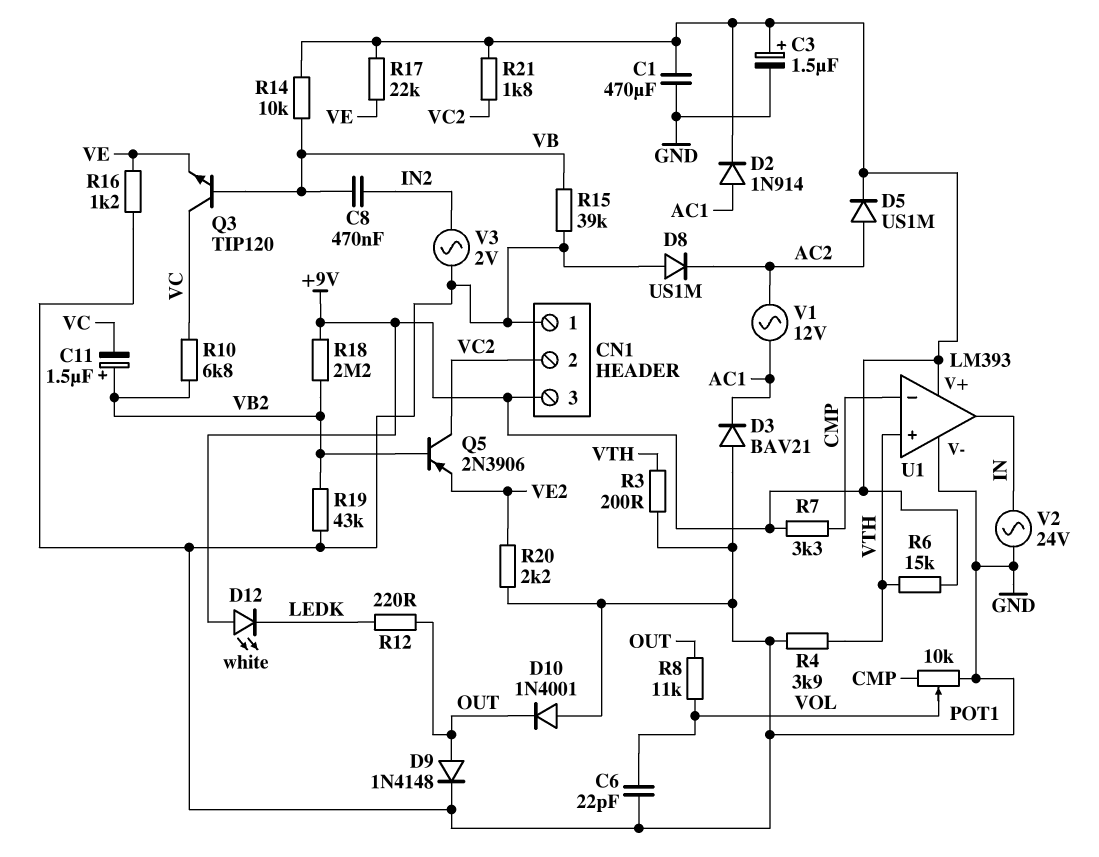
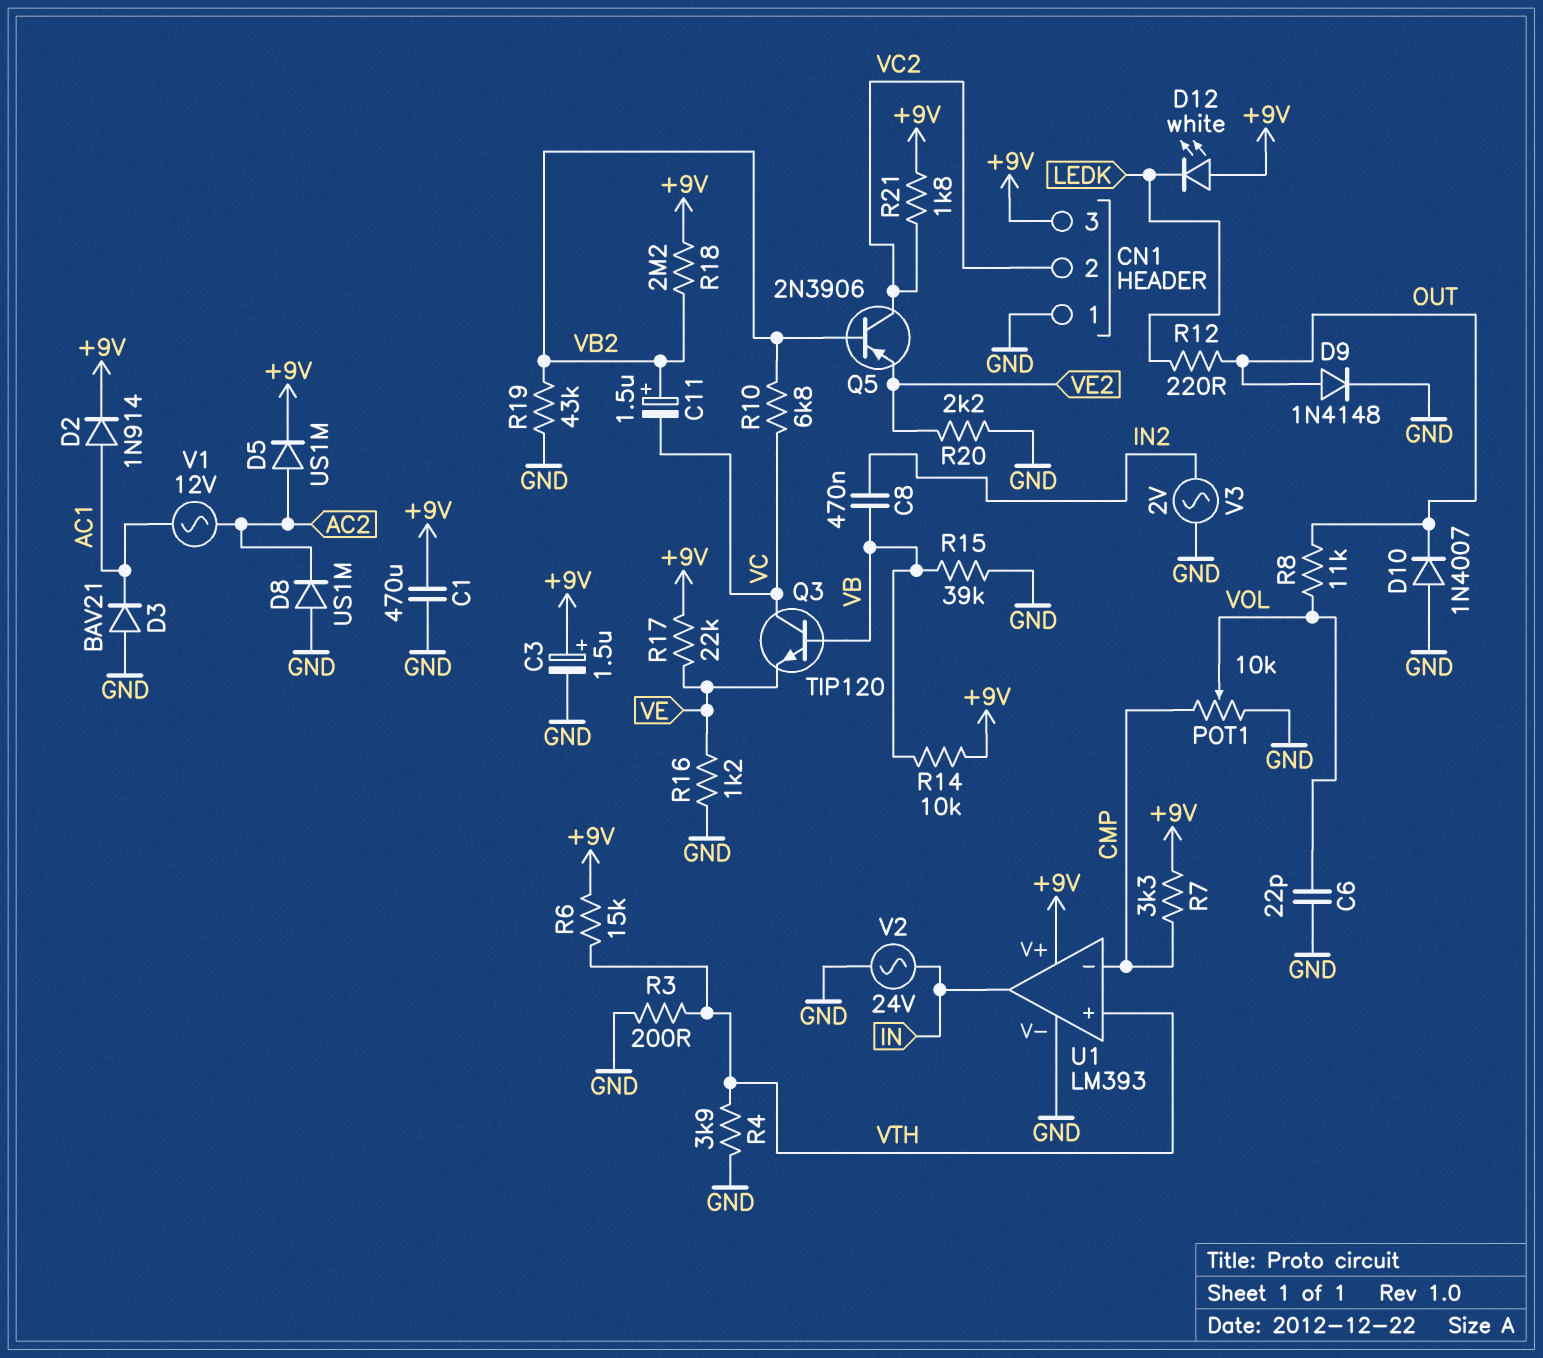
D10: diode 1N4001 (A GND, K OUT) -> diode 1N4007 (A GND, K OUT)

